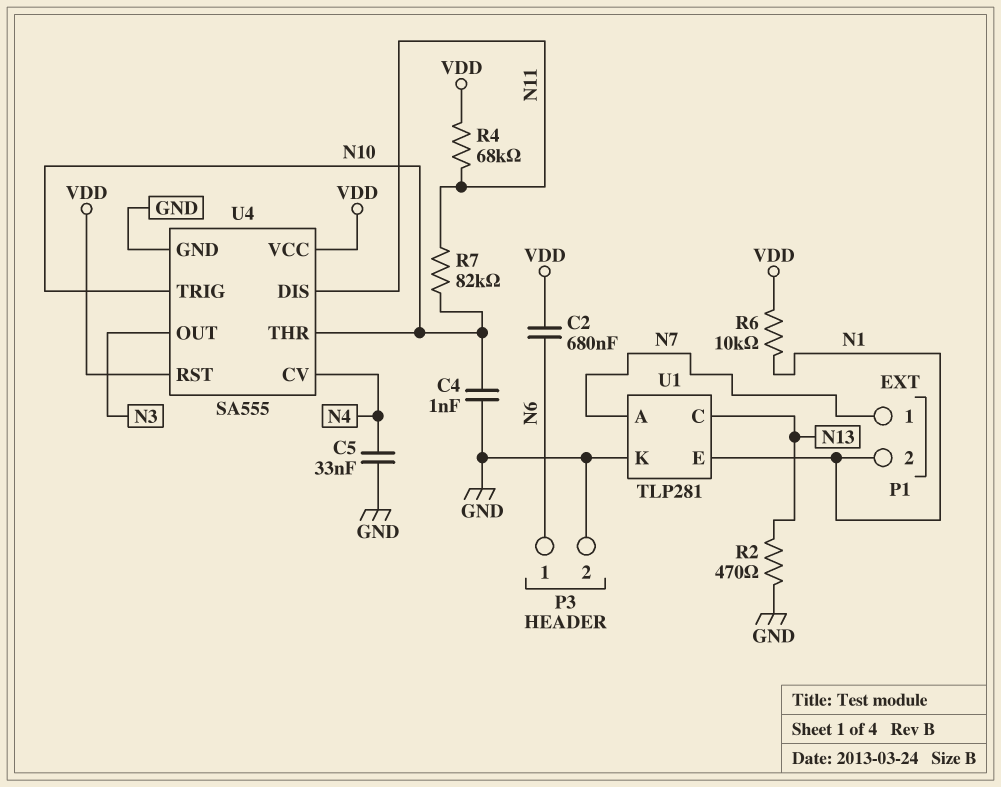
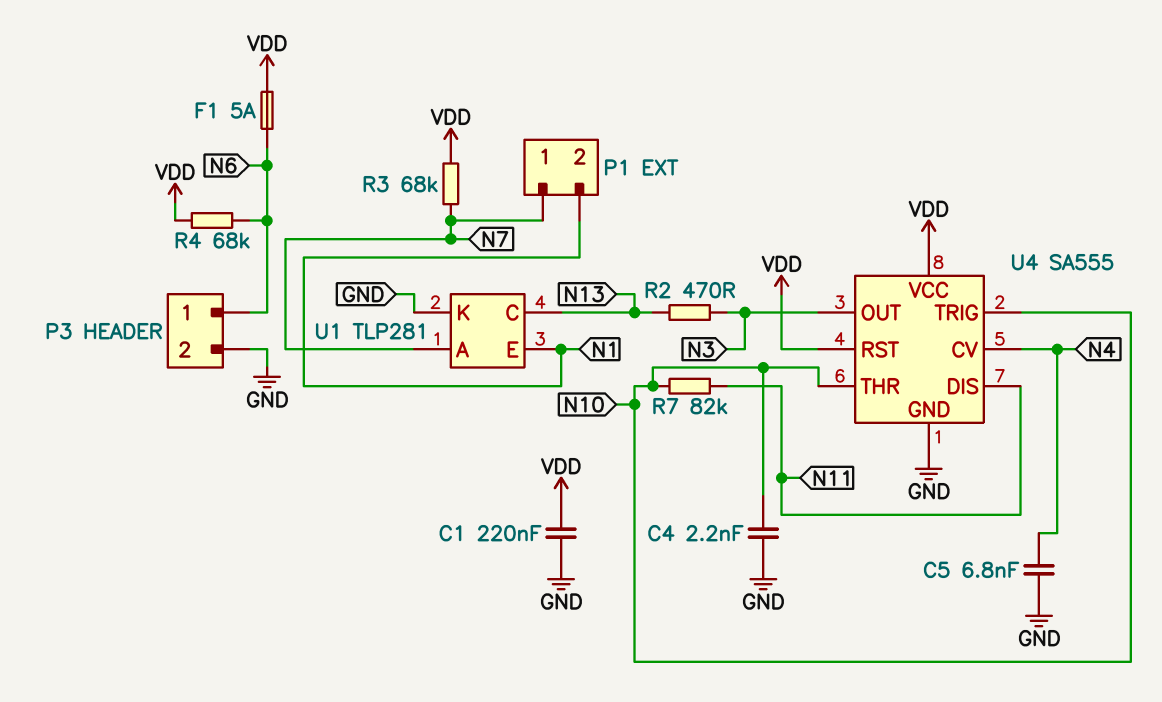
C1: none -> 220nF (GND, VDD)
C2: 680nF (N6, VDD) -> none
C4: 1nF (GND, N10) -> 2.2nF (GND, N10)
C5: 33nF (GND, N4) -> 6.8nF (GND, N4)
F1: none -> 5A (N6, VDD)
R2: 470 (GND, N13) -> 470 (N3, N13)
R3: none -> 68k (N7, VDD)
R4: 68k (N11, VDD) -> 68k (N6, VDD)
R6: 10k (N1, VDD) -> none

